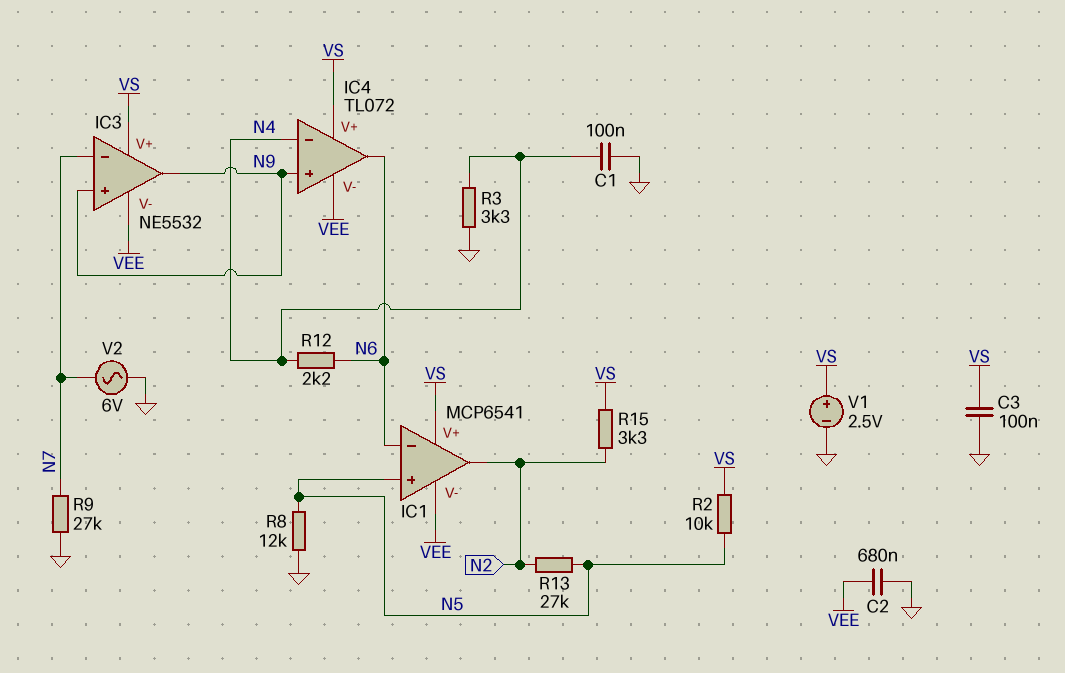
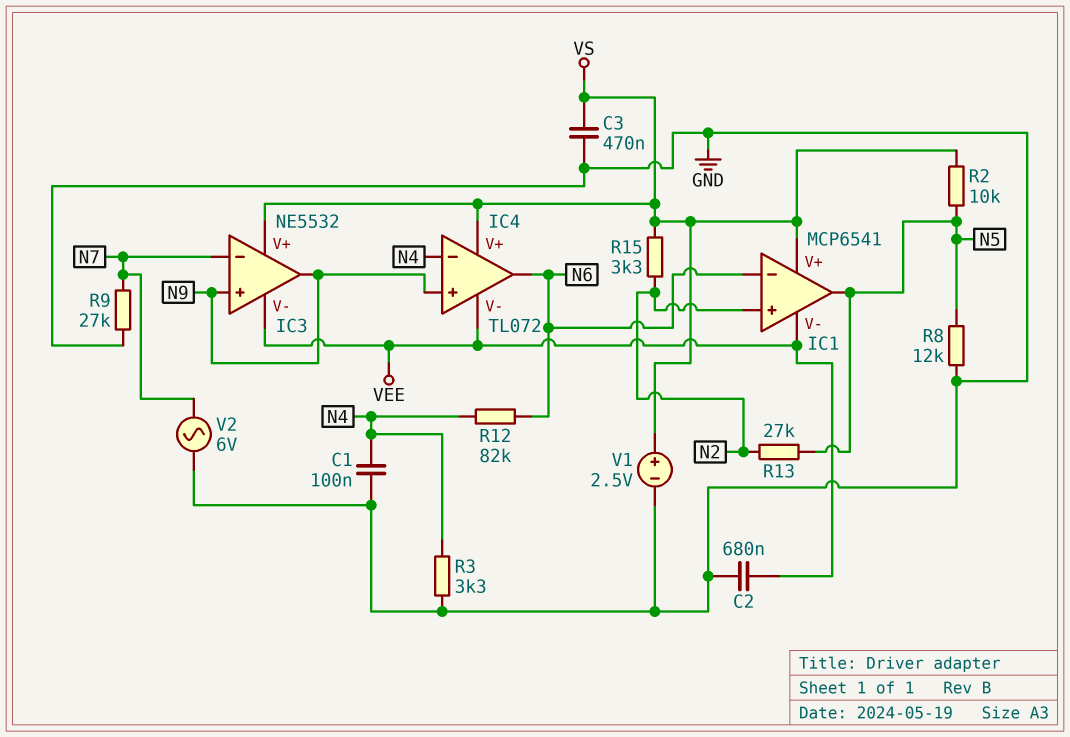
C3: 100nF (GND, VS) -> 470nF (GND, VS)
IC1 pin in+: N5 -> N2
IC1 pin out: N2 -> N5
R12: 2.2k (N4, N6) -> 82k (N4, N6)

